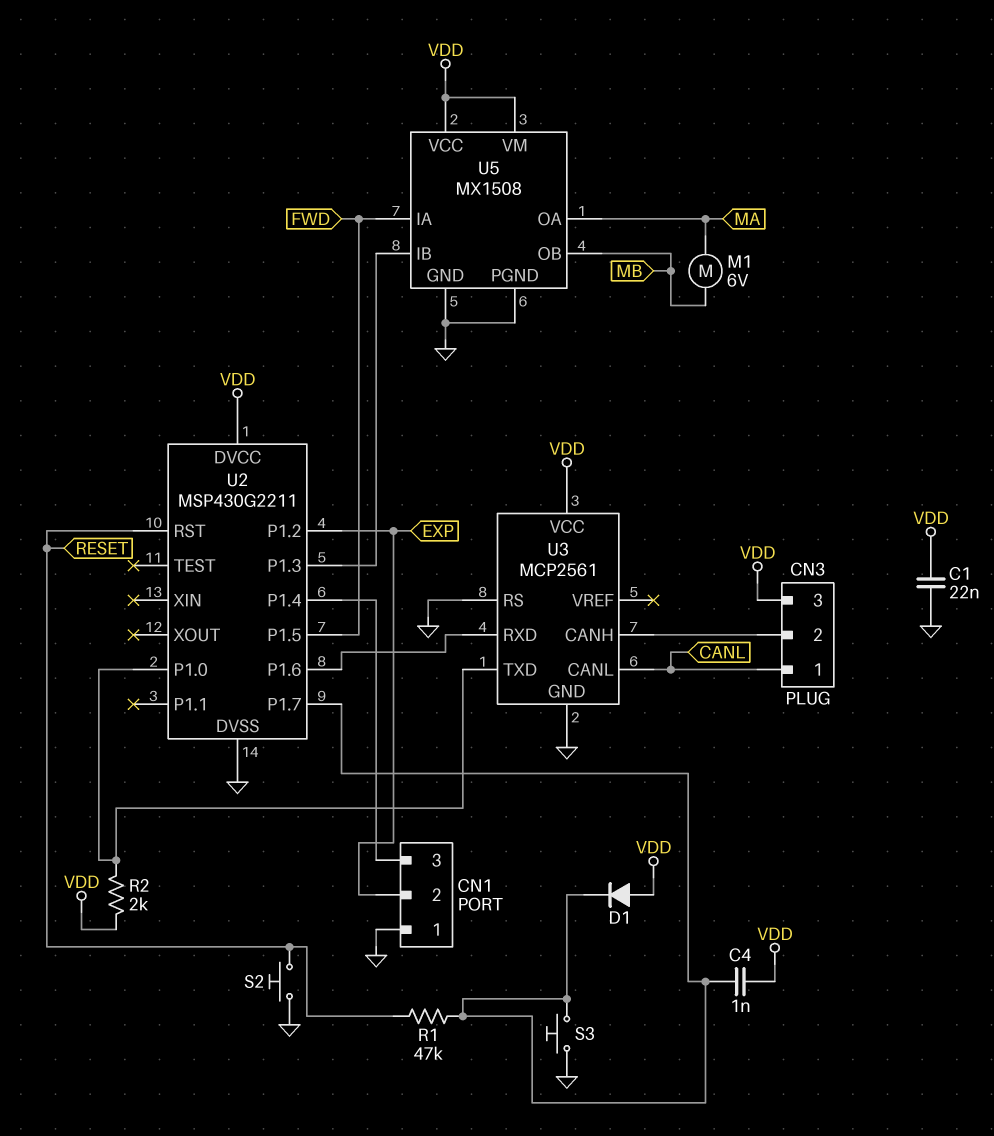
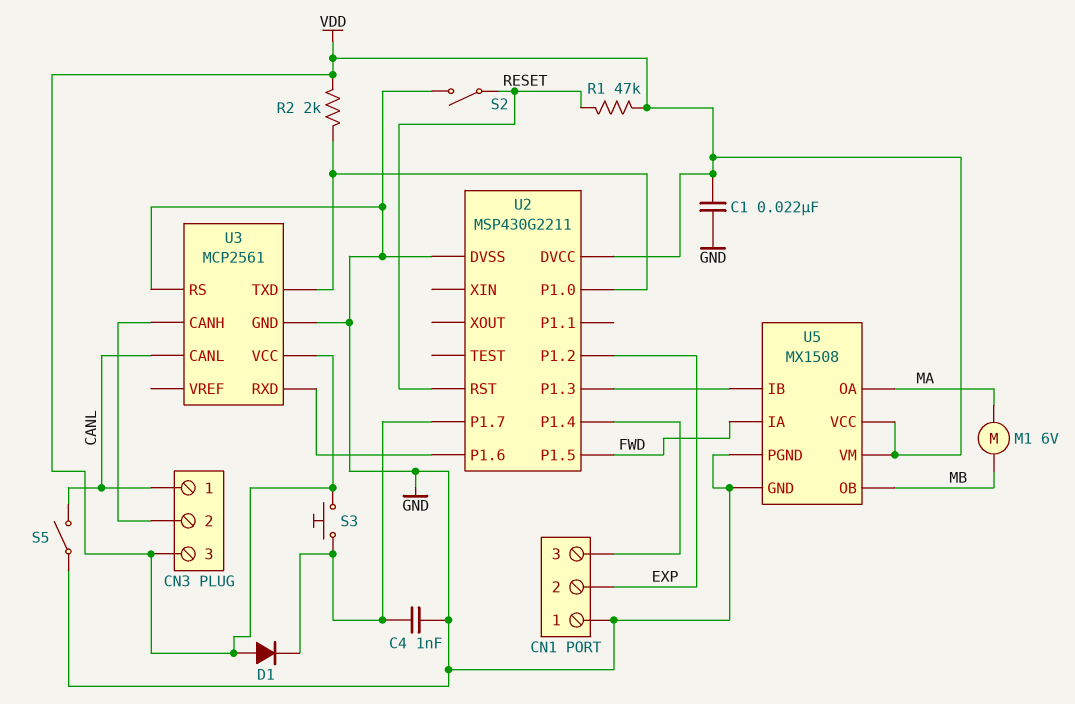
C4: 1nF (U2/P1.7, VDD) -> 1nF (GND, U2/P1.7)
R1: 47k (RESET, U2/P1.7) -> 47k (RESET, VDD)
S2: button (GND, RESET) -> switch (GND, RESET)
S3: button (GND, U2/P1.7) -> button (U2/P1.7, VDD)
S5: none -> switch (CANL, GND)

